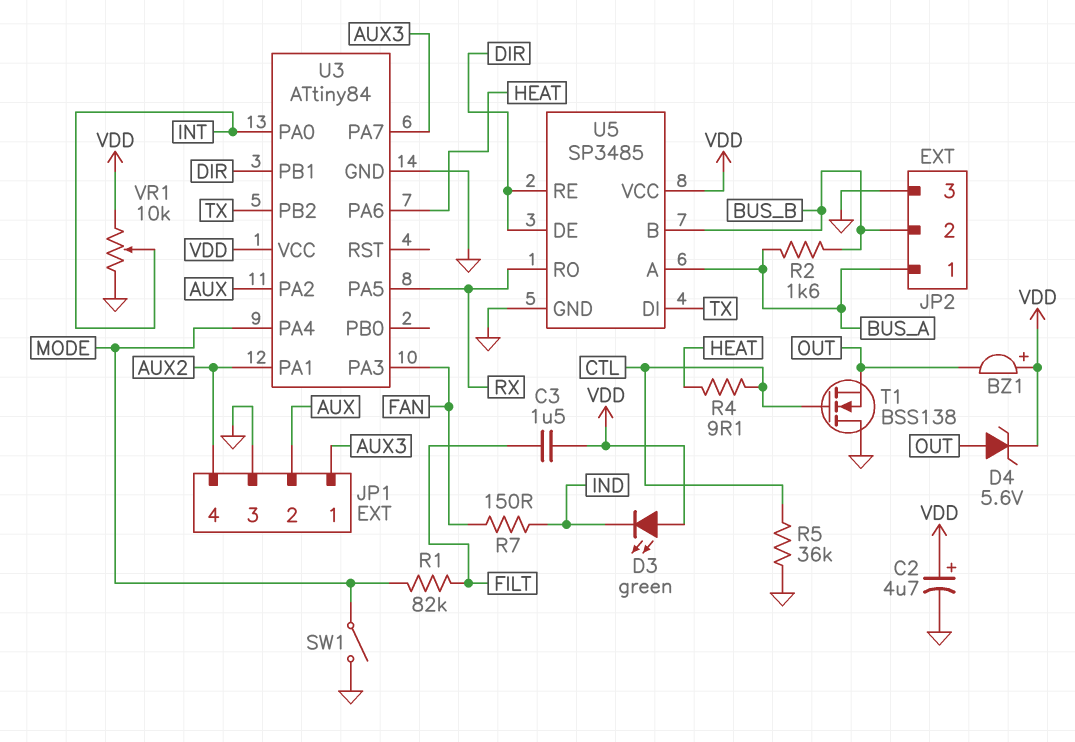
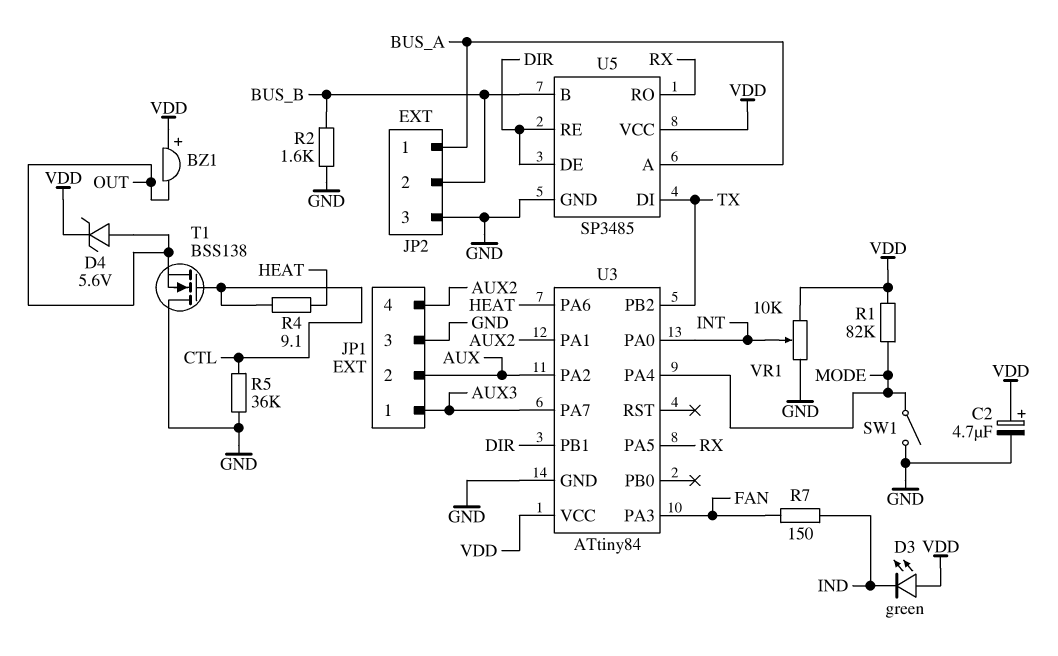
C3: 1.5uF (FILT, VDD) -> none
R1: 82k (FILT, MODE) -> 82k (MODE, VDD)
R2: 1.6k (BUS_A, BUS_B) -> 1.6k (BUS_B, GND)

